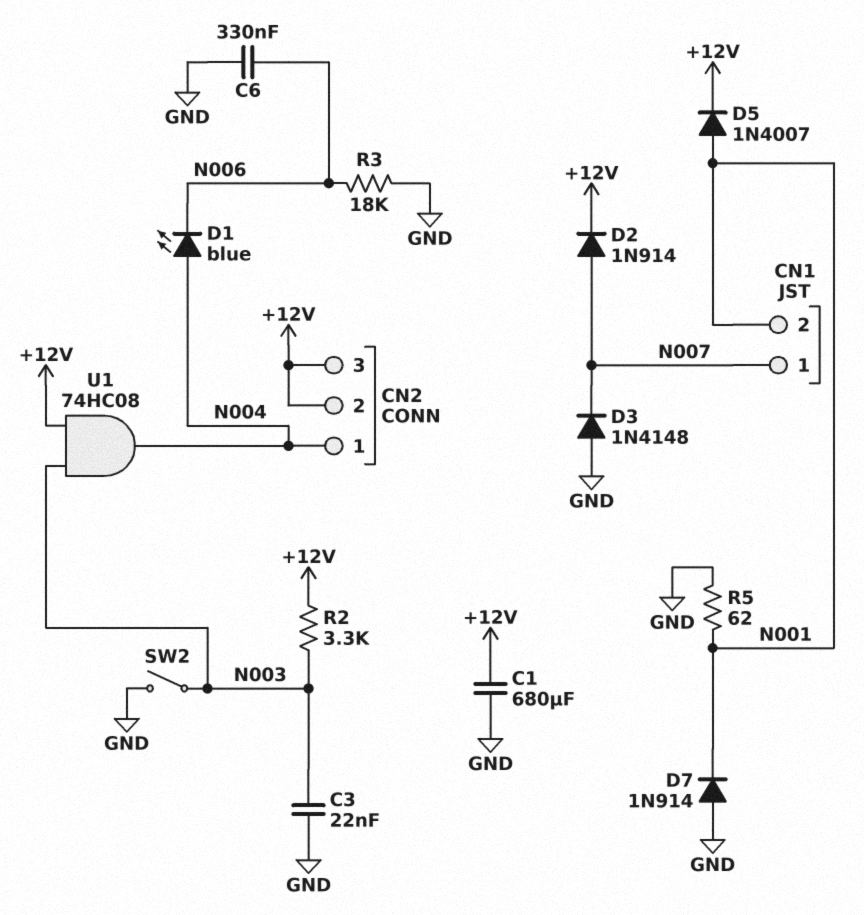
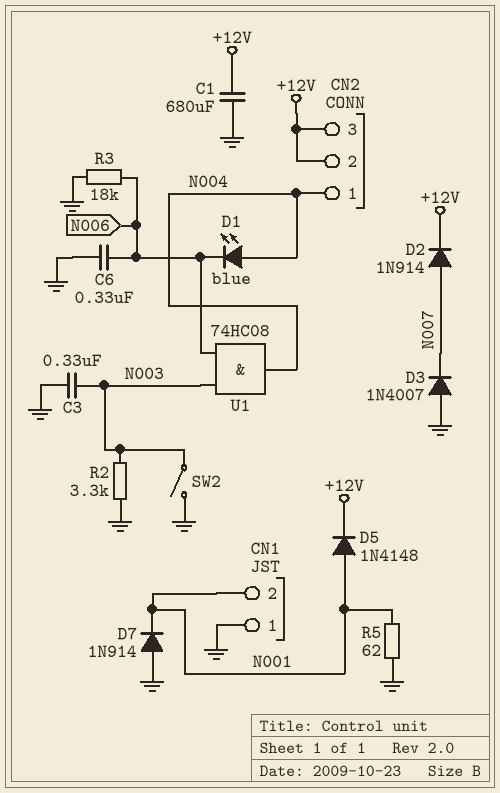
C3: 22nF (GND, N003) -> 330nF (GND, N003)
CN1 pin 1: N007 -> GND
D3: diode 1N4148 (A GND, K N007) -> diode 1N4007 (A GND, K N007)
D5: diode 1N4007 (A N001, K +12V) -> diode 1N4148 (A N001, K +12V)
R2: 3.3k (+12V, N003) -> 3.3k (GND, N003)
U1: AND 74HC08 (in +12V, in N003, out N004) -> AND 74HC08 (in N003, in N006, out N004)

